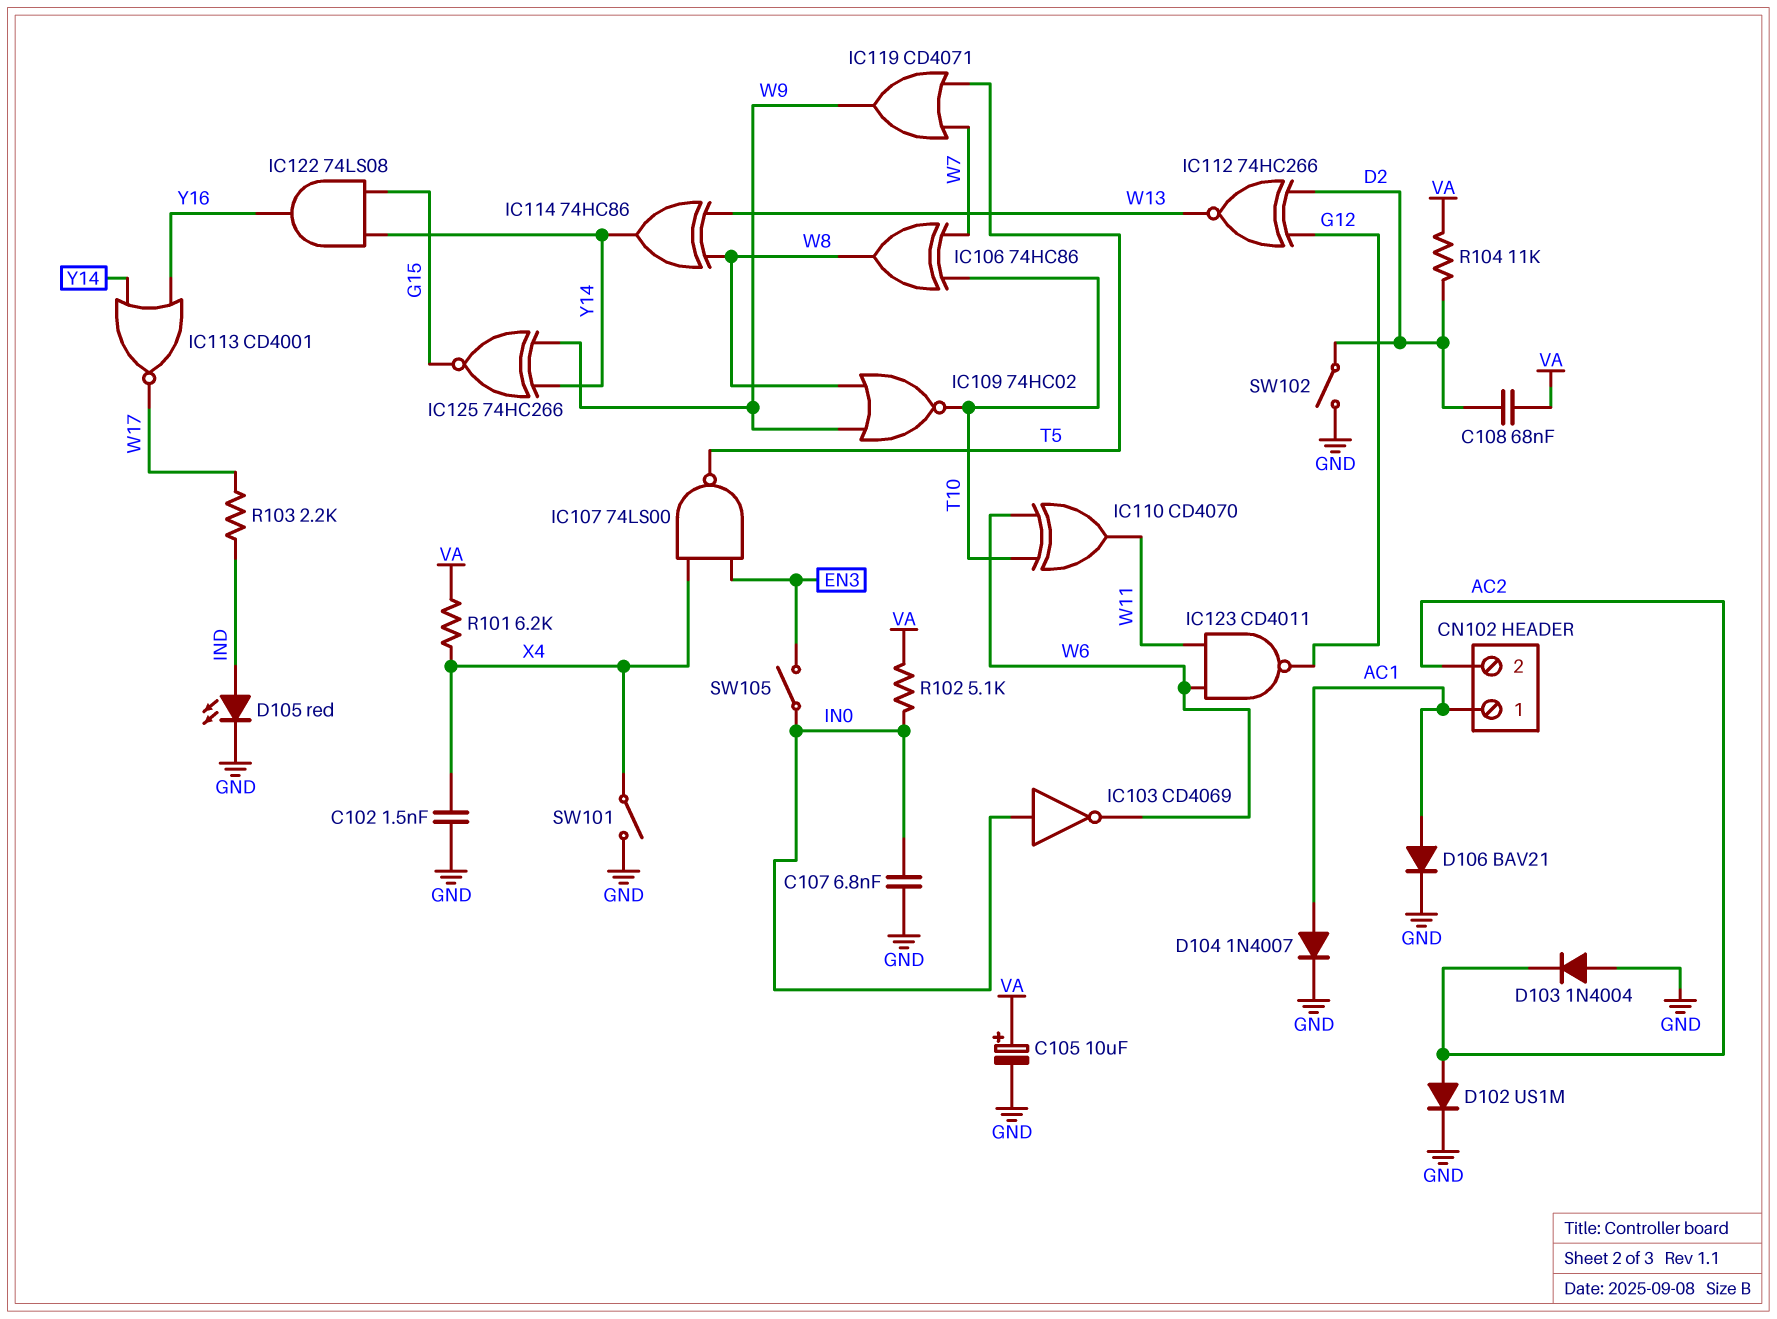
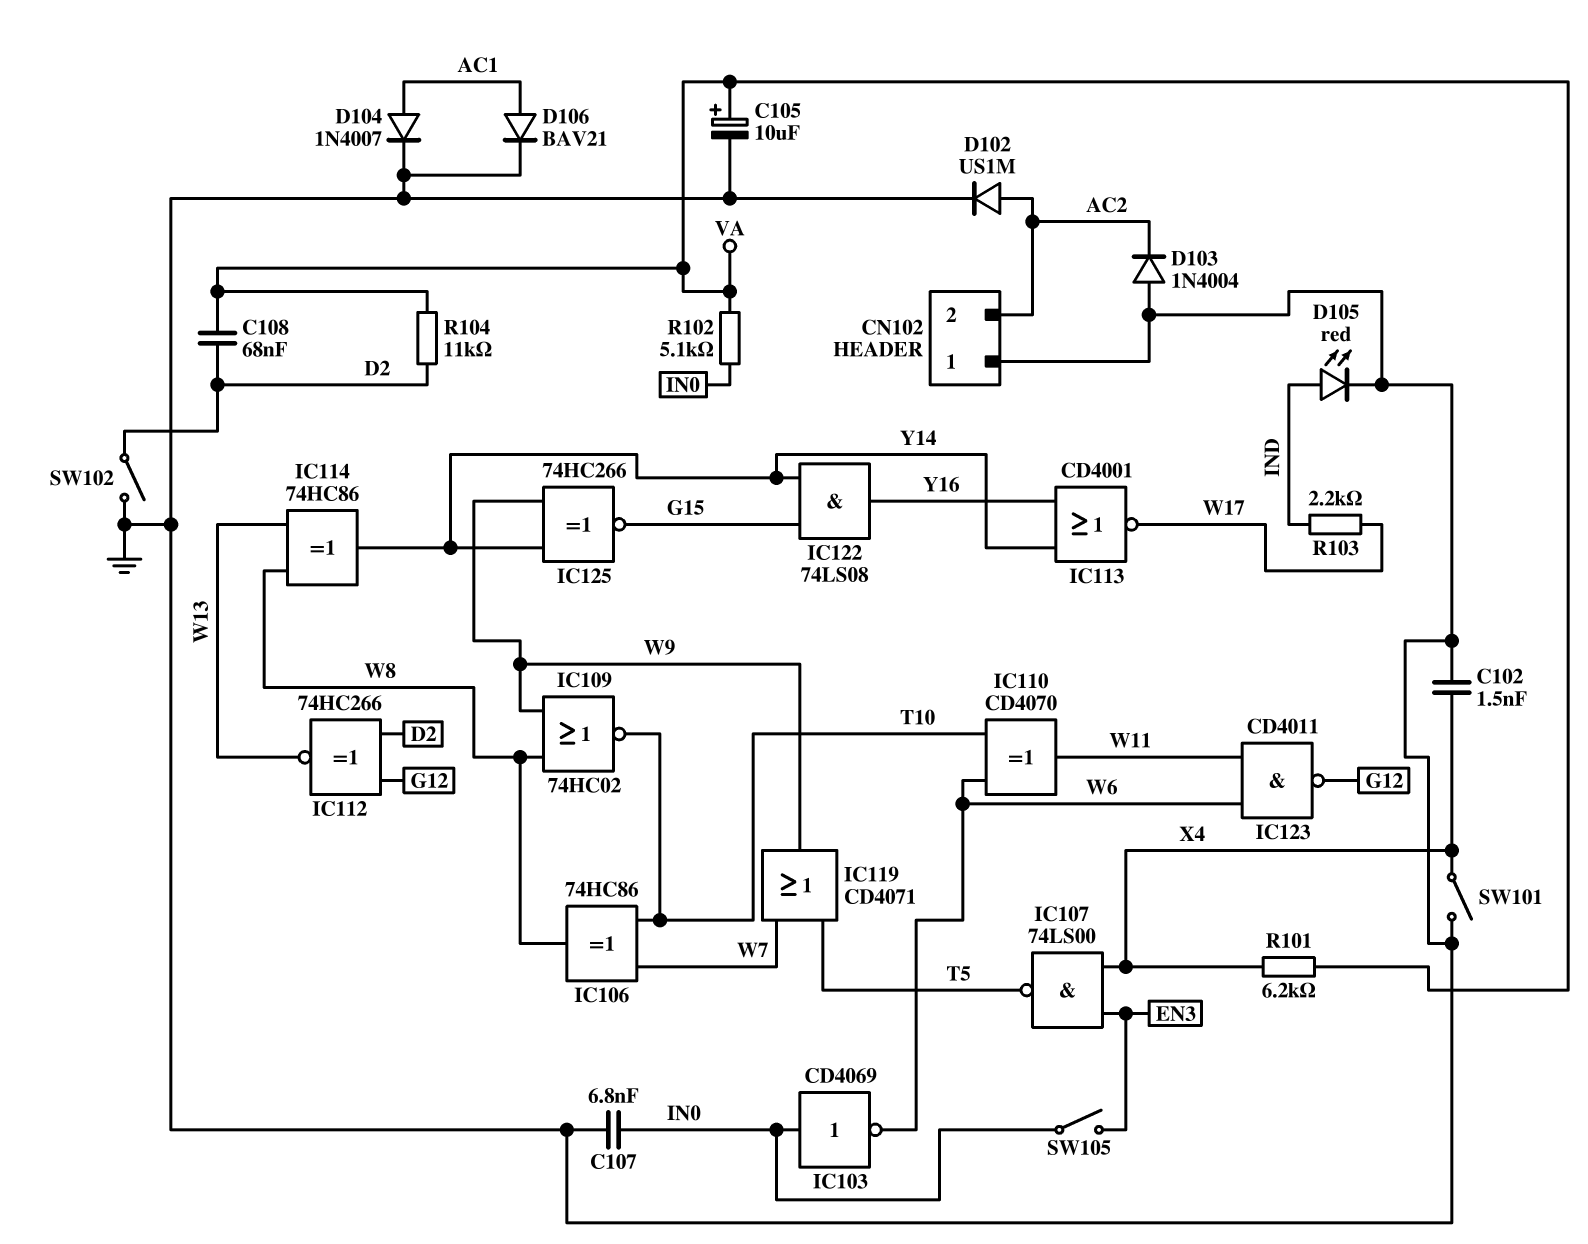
CN102 pin 1: AC1 -> GND

